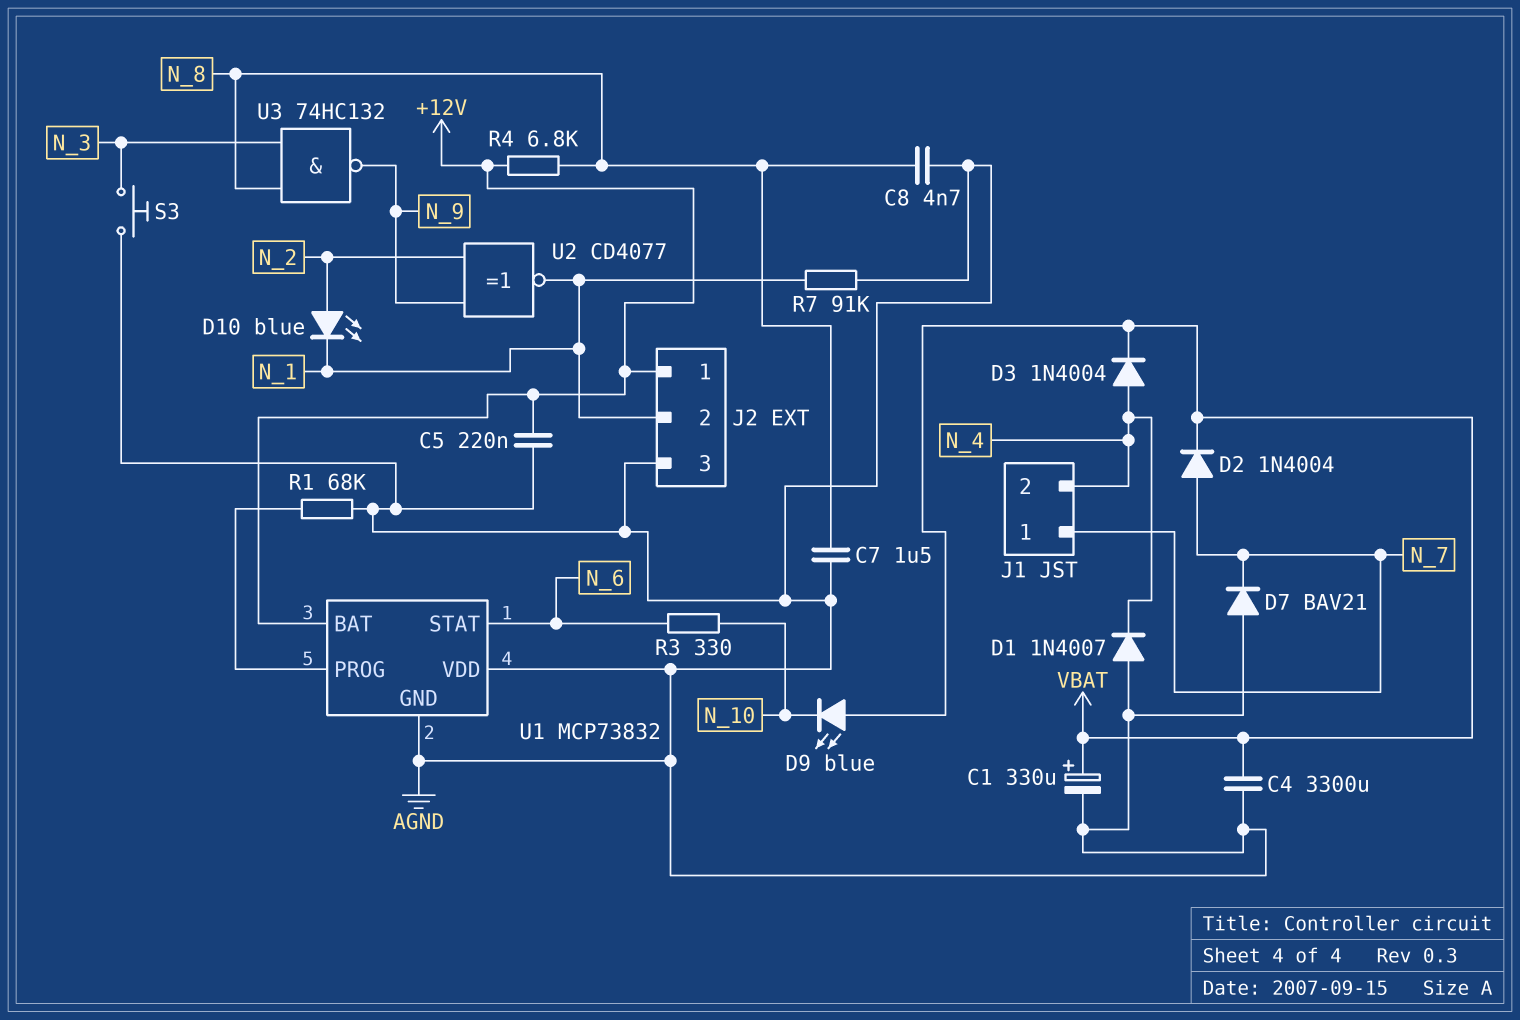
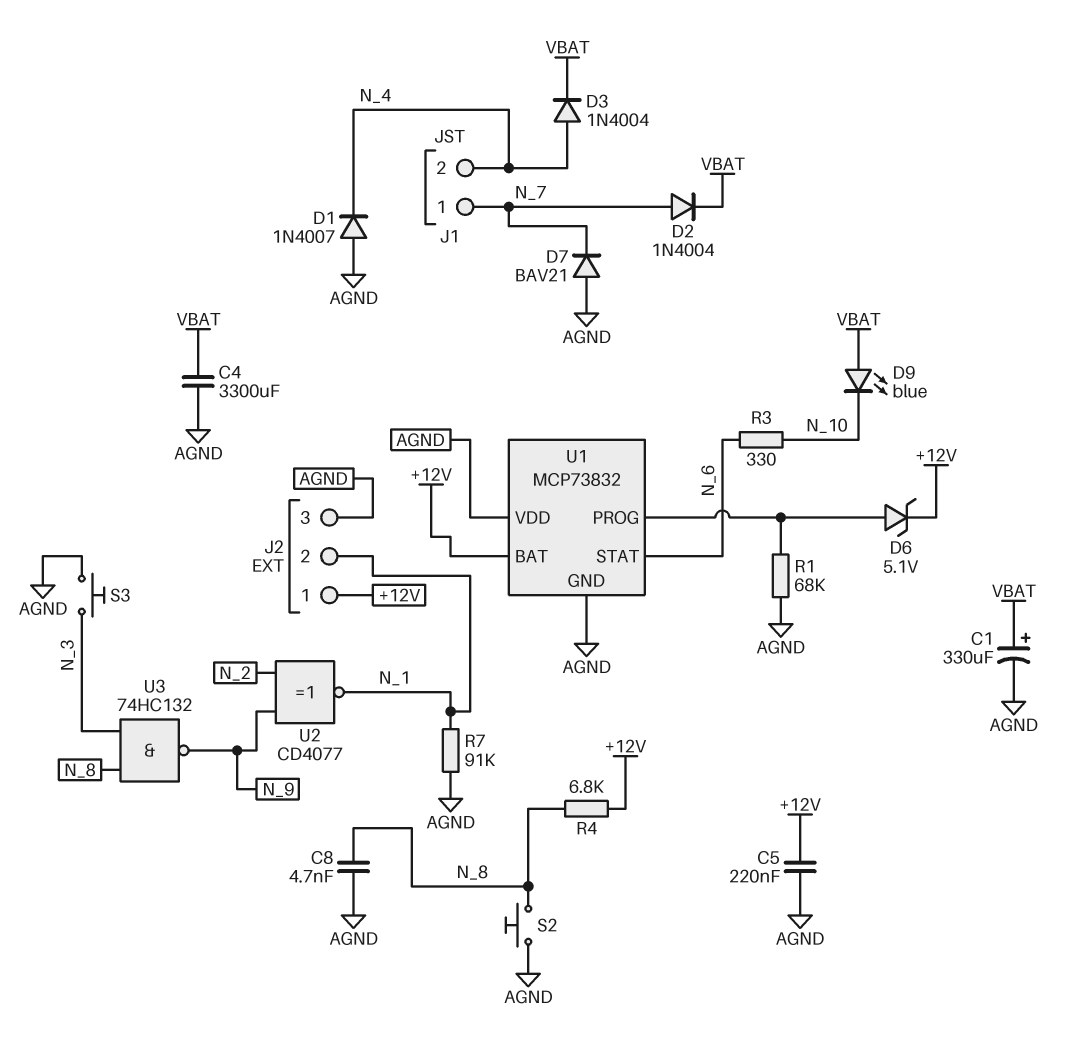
C7: 1.5uF (AGND, N_8) -> none
D6: none -> zener 5.1V (A U1/PROG, K +12V)
D10: LED blue (A N_2, K N_1) -> none
S2: none -> button (AGND, N_8)

